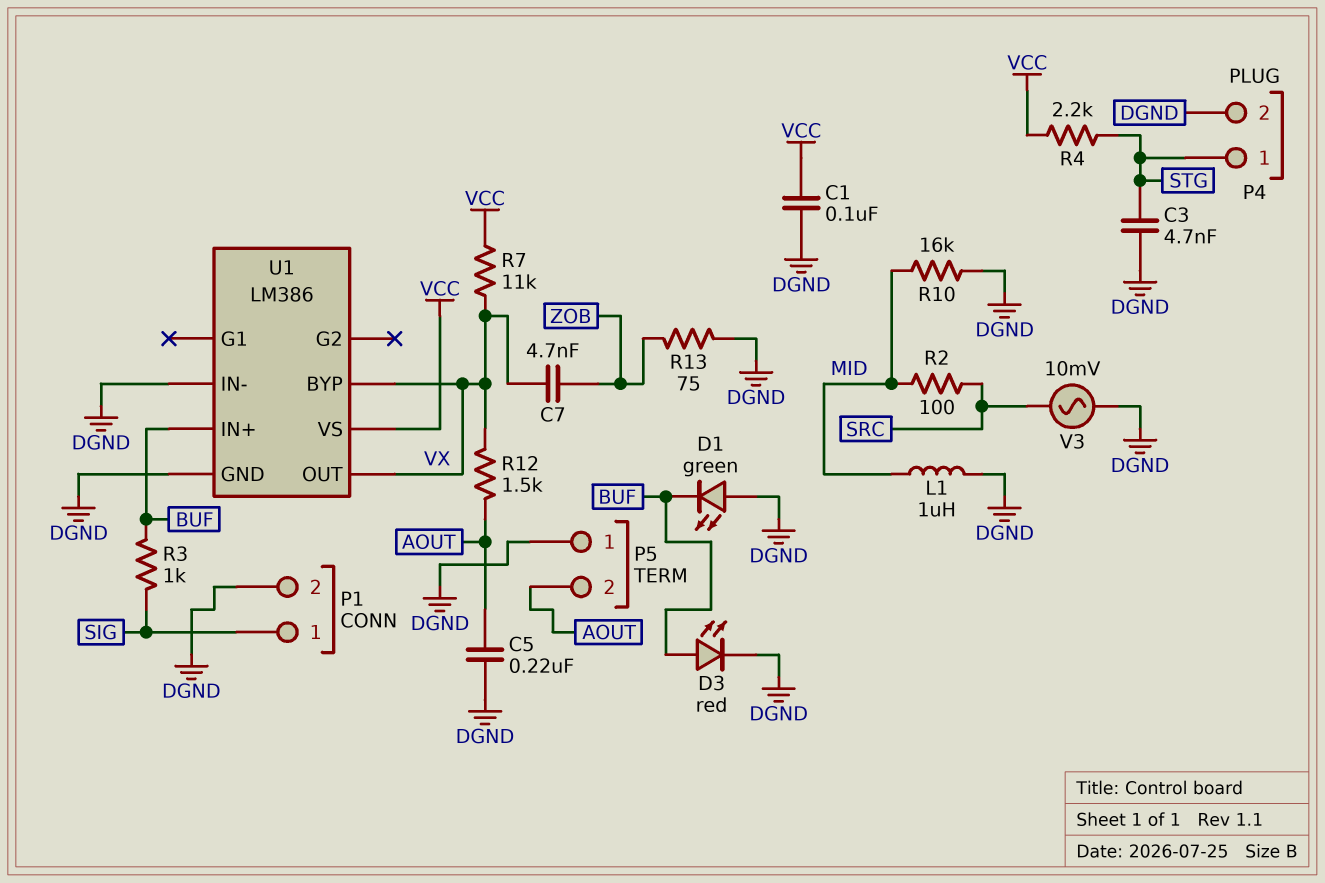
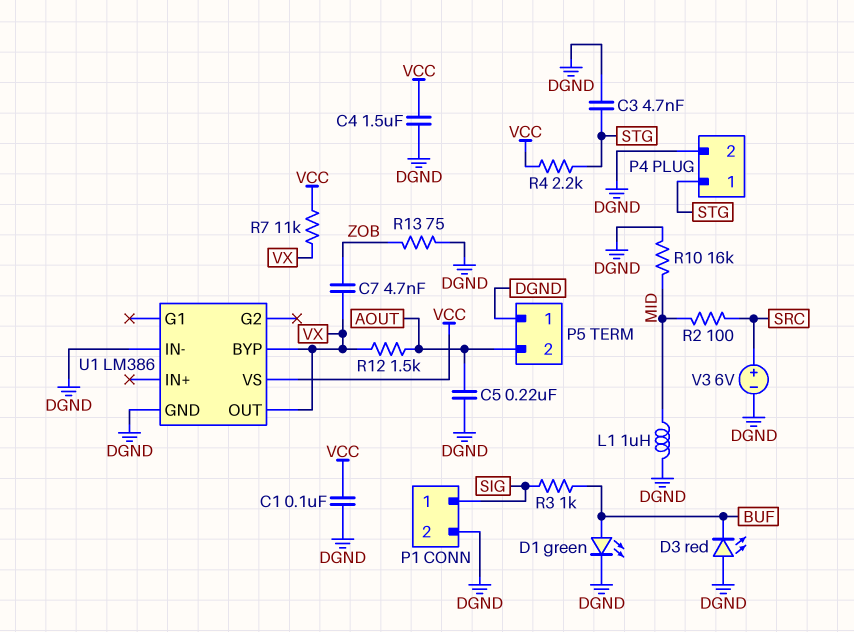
C4: none -> 1.5uF (DGND, VCC)
D1: LED green (A DGND, K BUF) -> LED green (A BUF, K DGND)
D3: LED red (A BUF, K DGND) -> LED red (A DGND, K BUF)
U1 pin IN+: BUF -> none
V3: AC 10mV (DGND, SRC) -> 6V (plus SRC, minus DGND)

